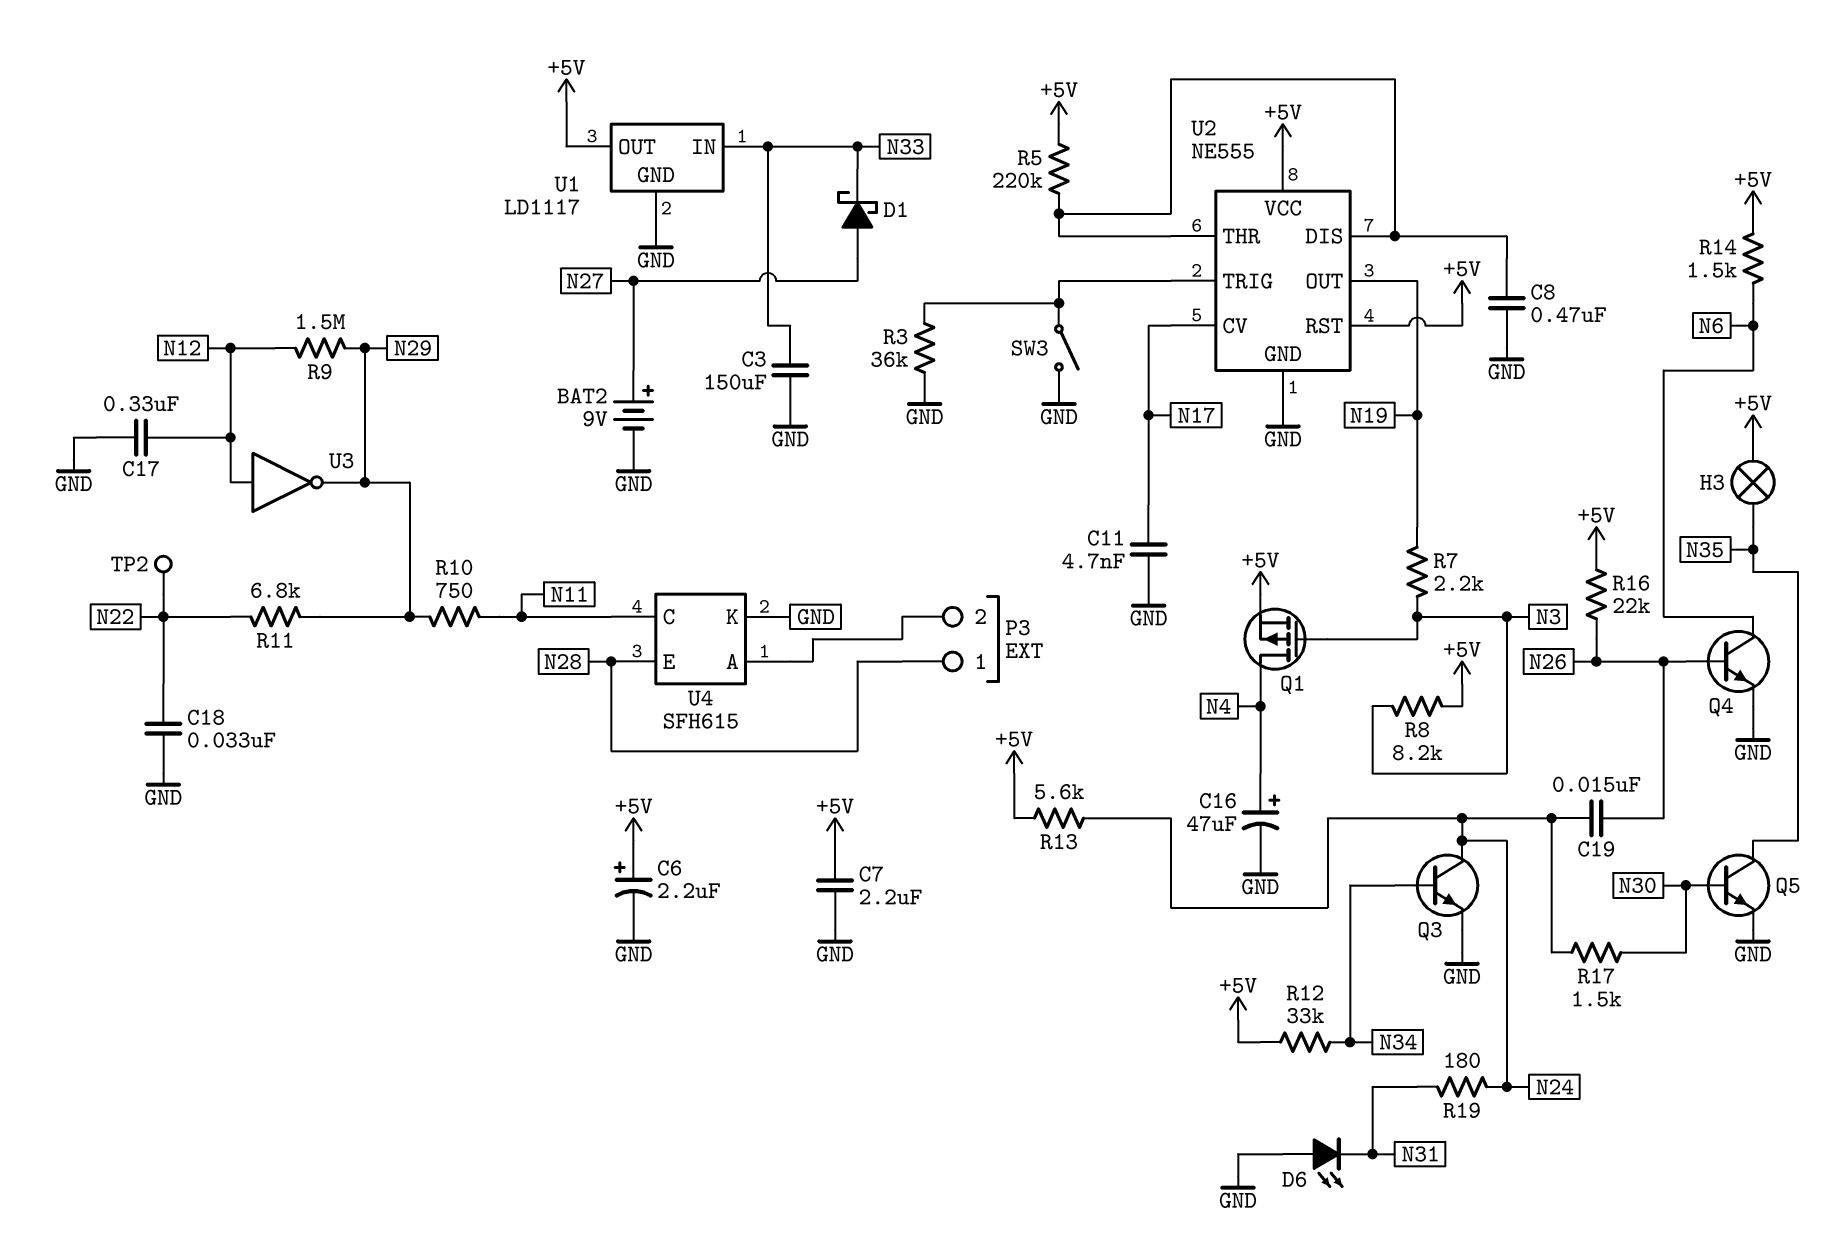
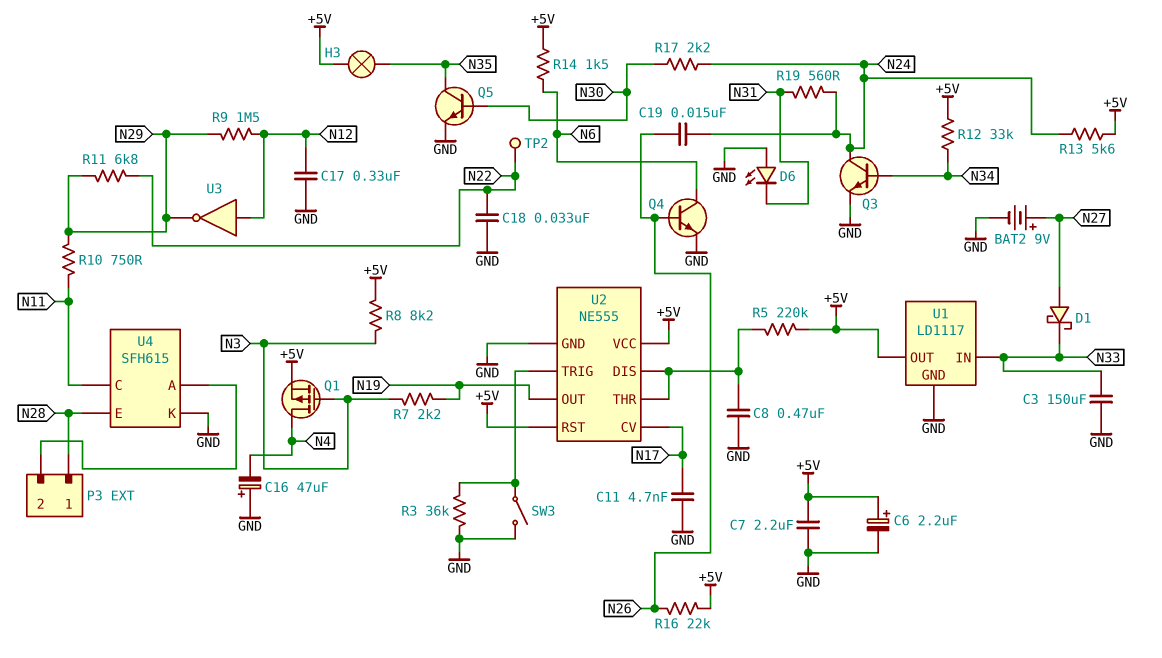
C16: 47uF (plus N4, minus GND) -> 47uF (plus GND, minus N4)
R17: 1.5k (N24, N30) -> 2.2k (N24, N30)
R19: 180 (N24, N31) -> 560 (N24, N31)

